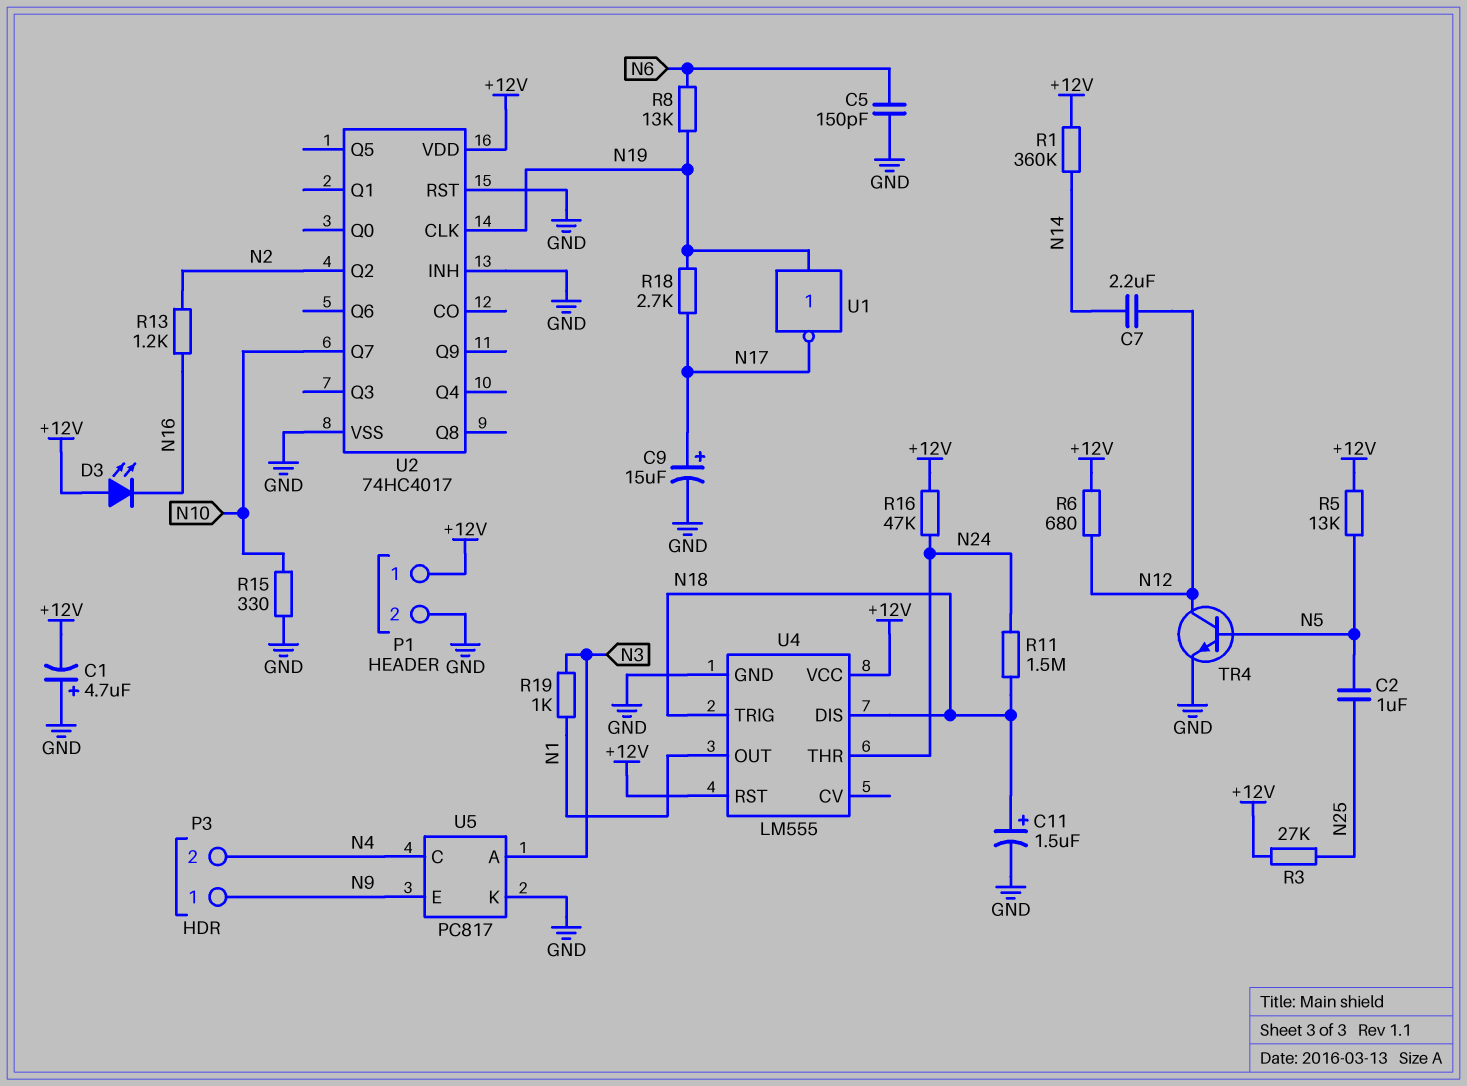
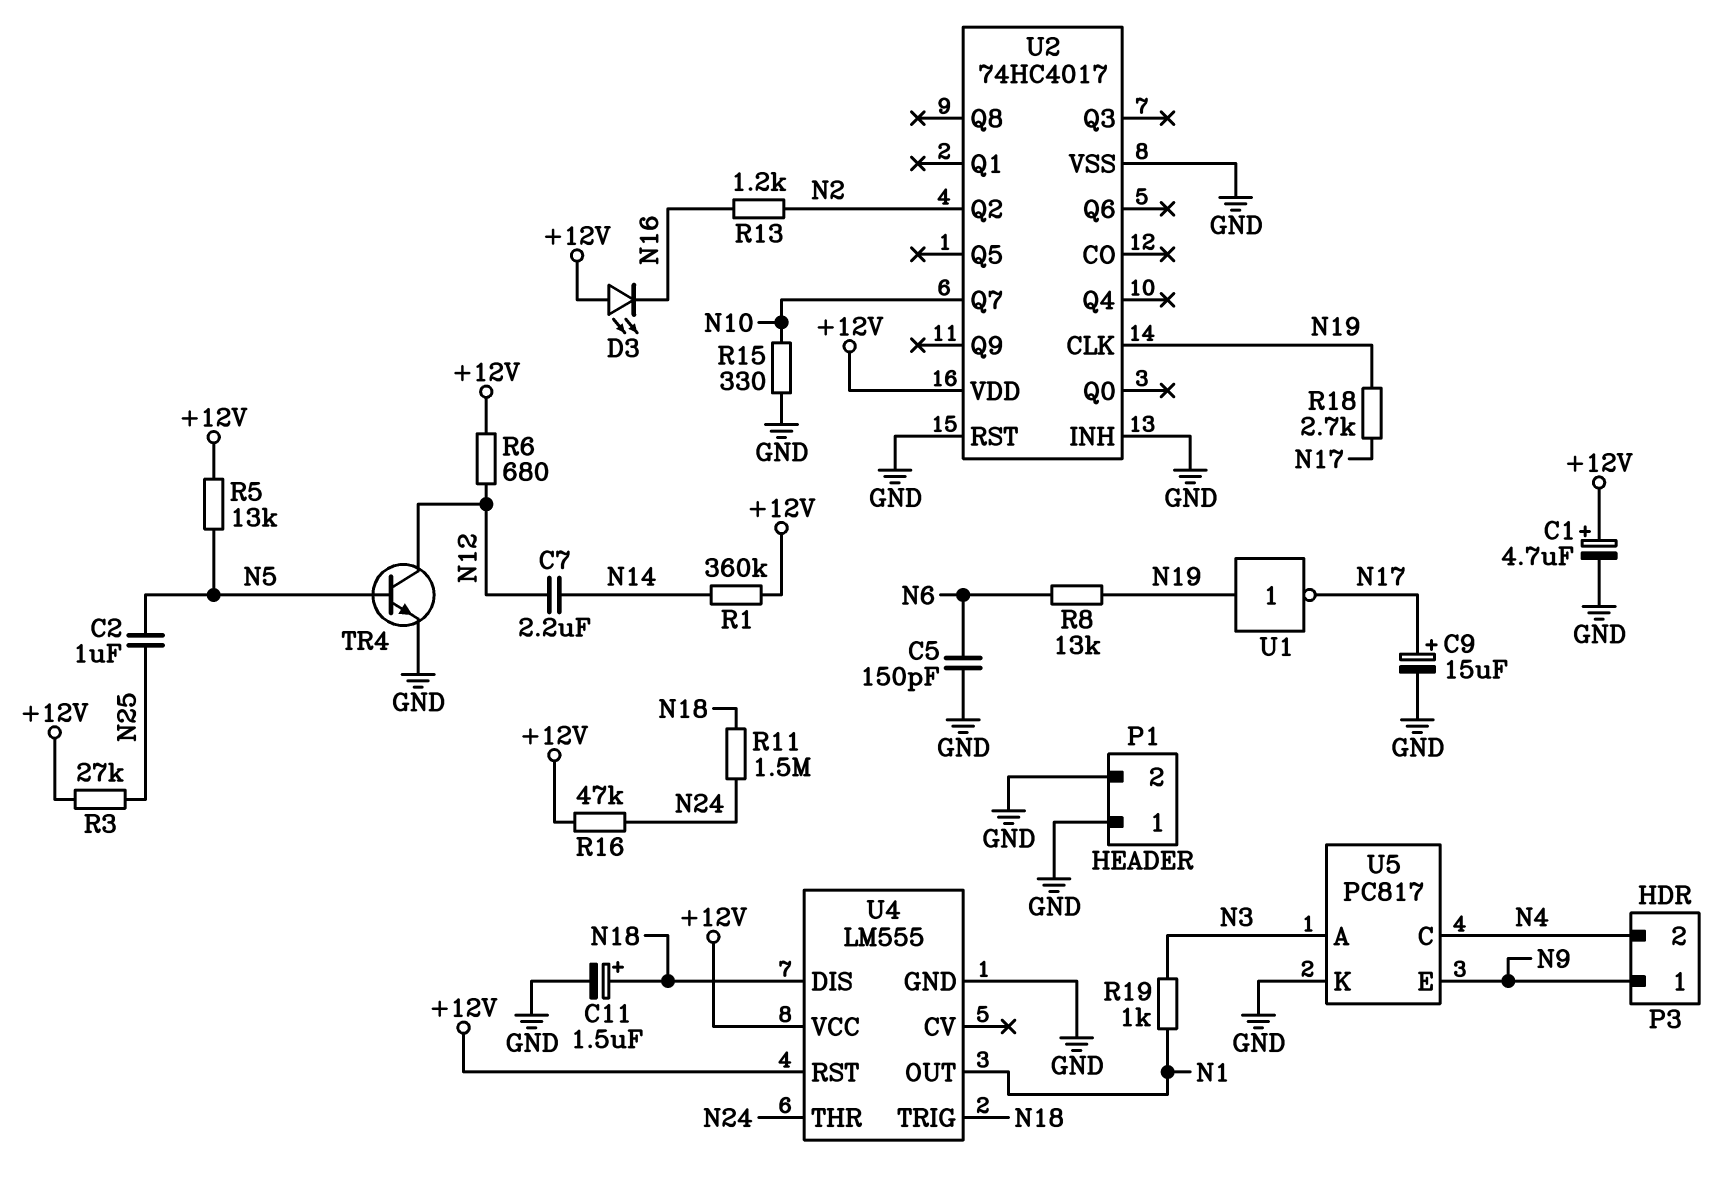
C1: 4.7uF (plus GND, minus +12V) -> 4.7uF (plus +12V, minus GND)
P1 pin 1: +12V -> GND

